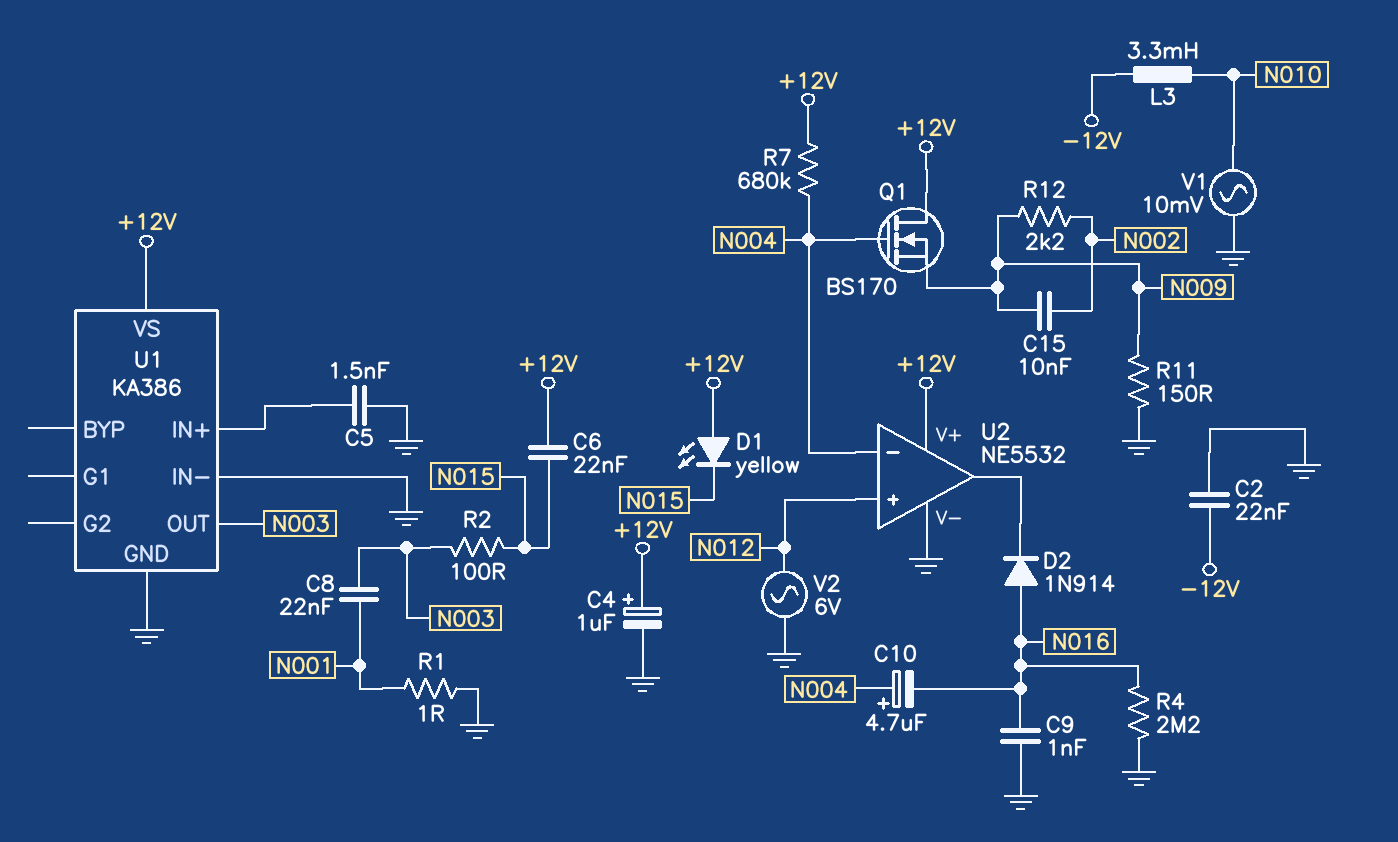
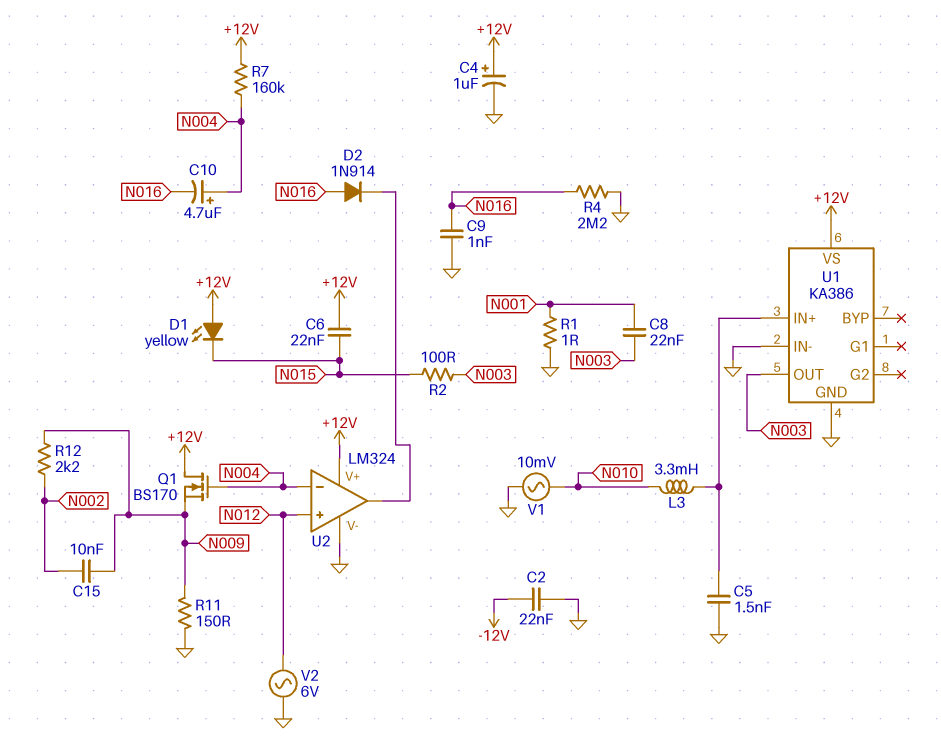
L3: 3.3mH (-12V, N010) -> 3.3mH (N010, U1/IN+)
R7: 680k (+12V, N004) -> 160k (+12V, N004)
U2: NE5532 -> LM324

